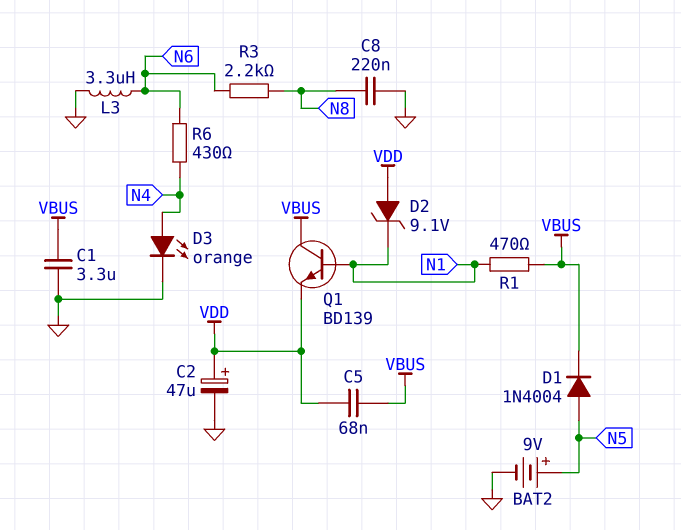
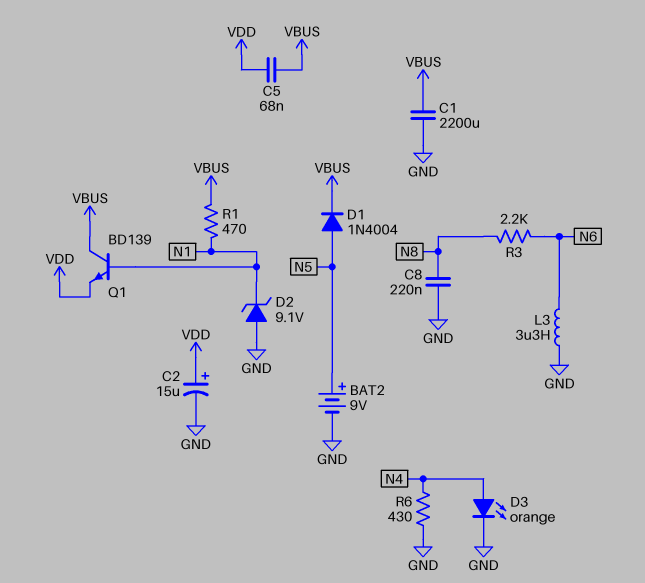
C1: 3.3uF (GND, VBUS) -> 2200uF (GND, VBUS)
C2: 47uF (plus VDD, minus GND) -> 15uF (plus VDD, minus GND)
D2: zener 9.1V (A VDD, K N1) -> zener 9.1V (A GND, K N1)
R6: 430 (N4, N6) -> 430 (GND, N4)

